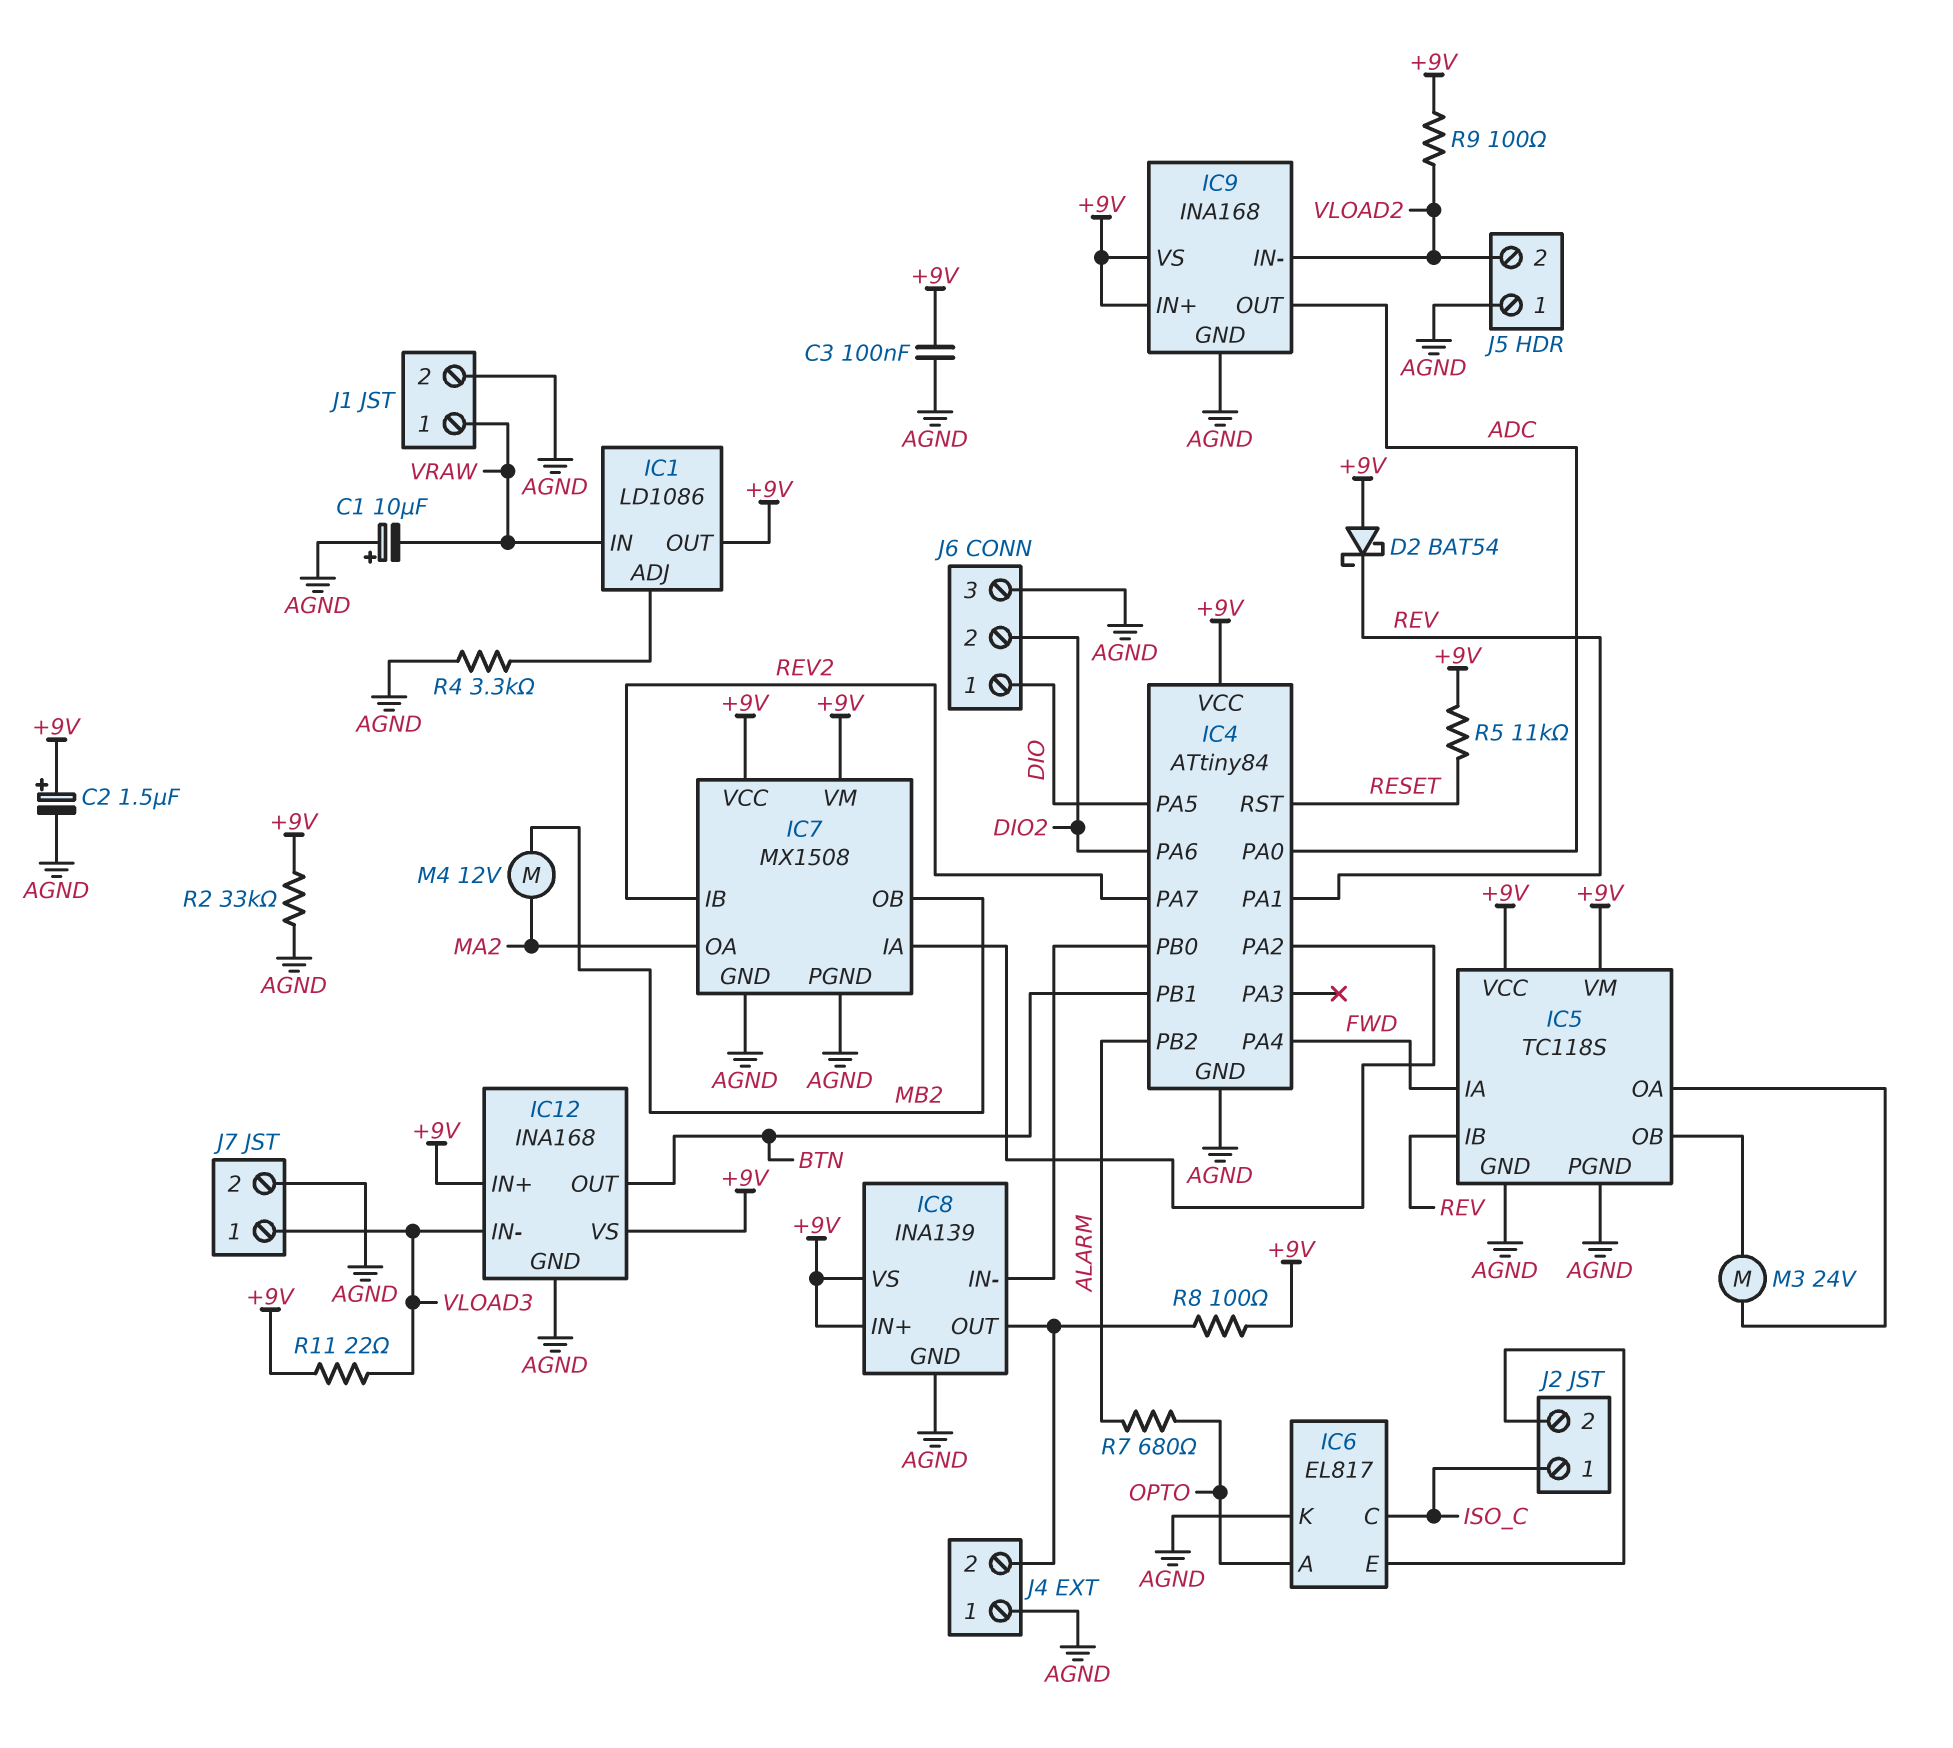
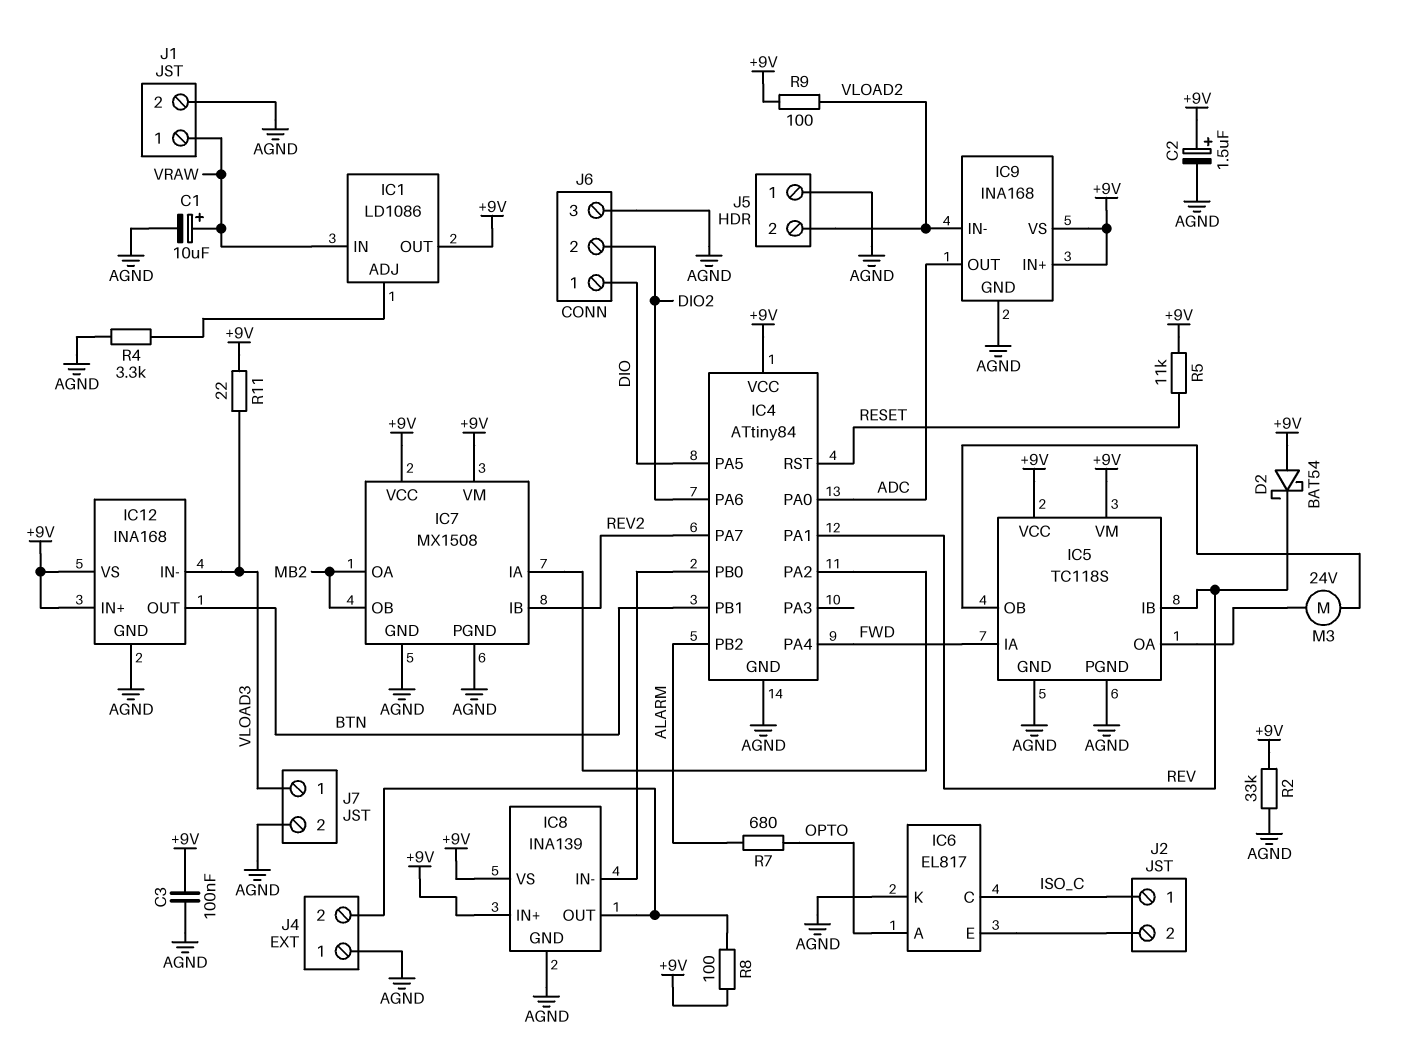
C1: 10uF (plus AGND, minus VRAW) -> 10uF (plus VRAW, minus AGND)
IC7 pin OA: MA2 -> MB2
M4: motor 12V (MA2, MB2) -> none

